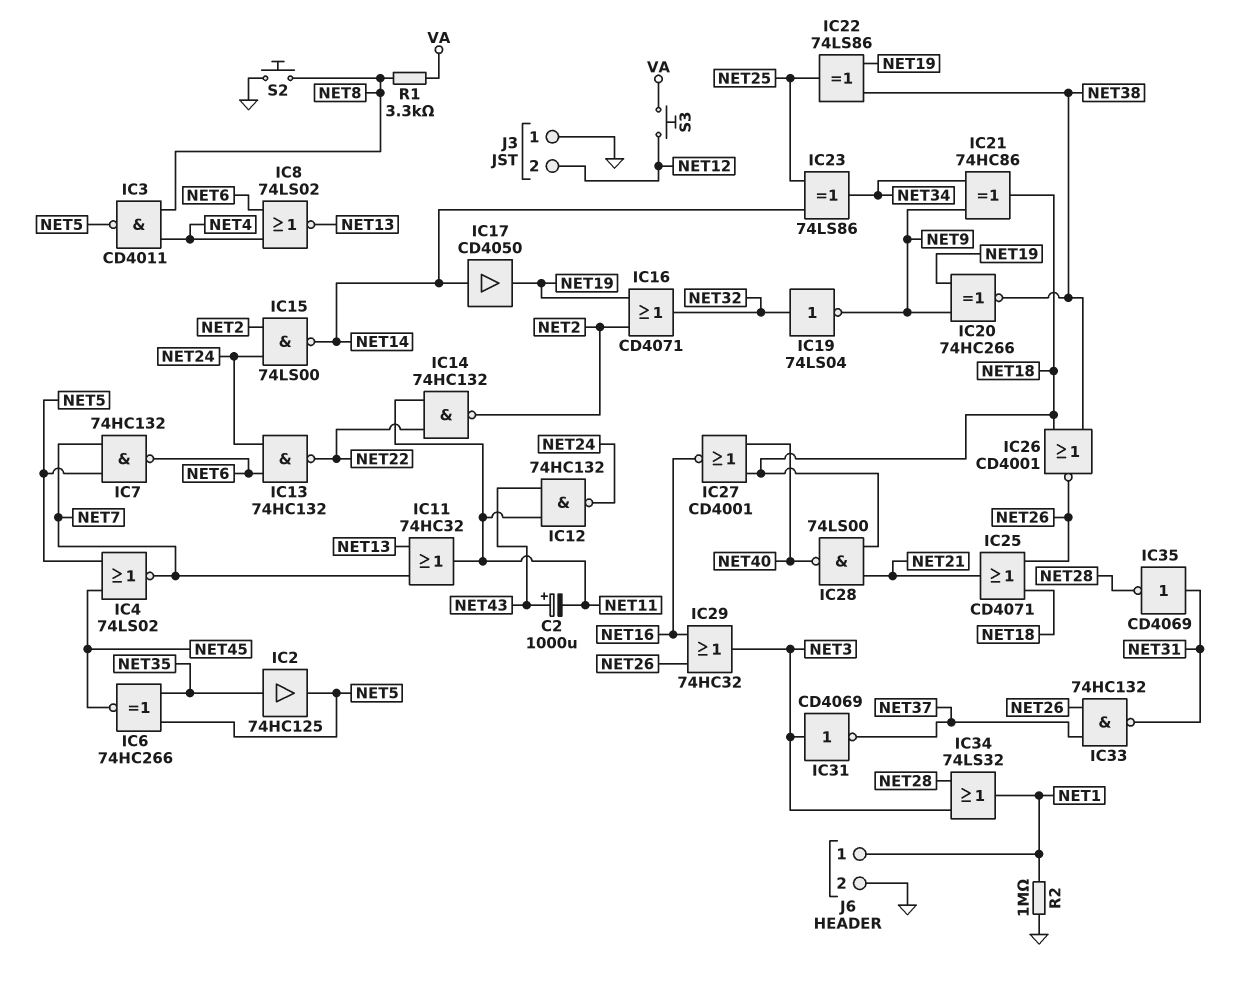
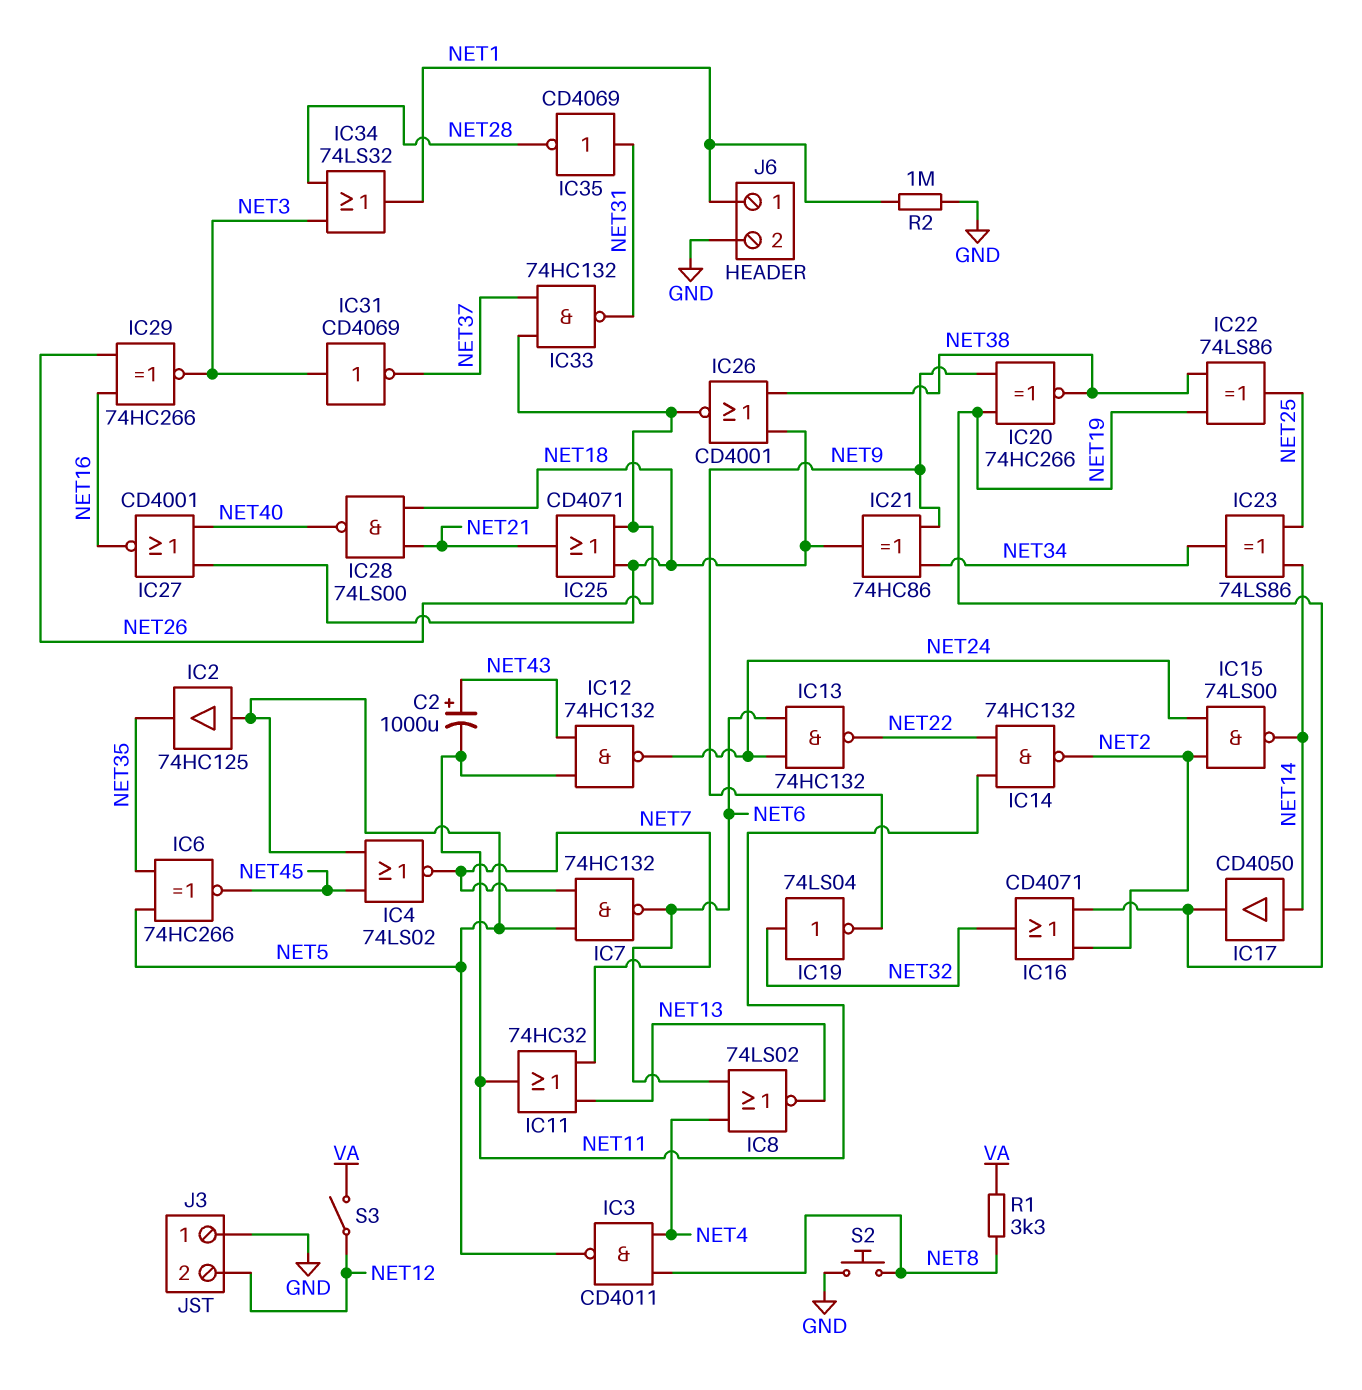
IC2: buffer 74HC125 (in NET35, out NET5) -> buffer 74HC125 (in NET5, out NET35)
IC29: OR 74HC32 (in NET16, in NET26, out NET3) -> XNOR 74HC266 (in NET16, in NET26, out NET3)
S3: button (NET12, VA) -> switch (NET12, VA)

